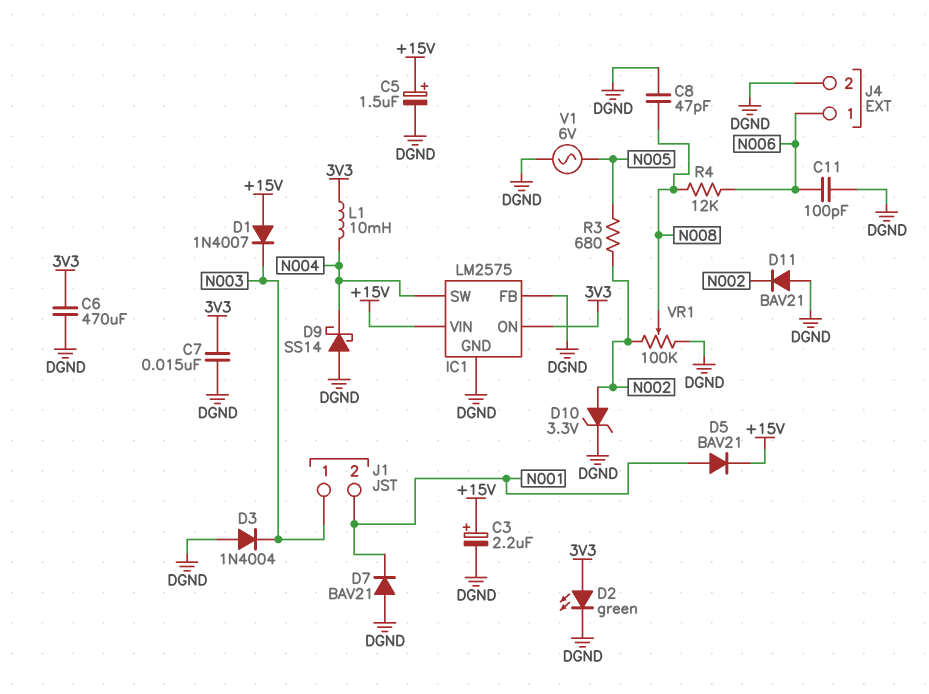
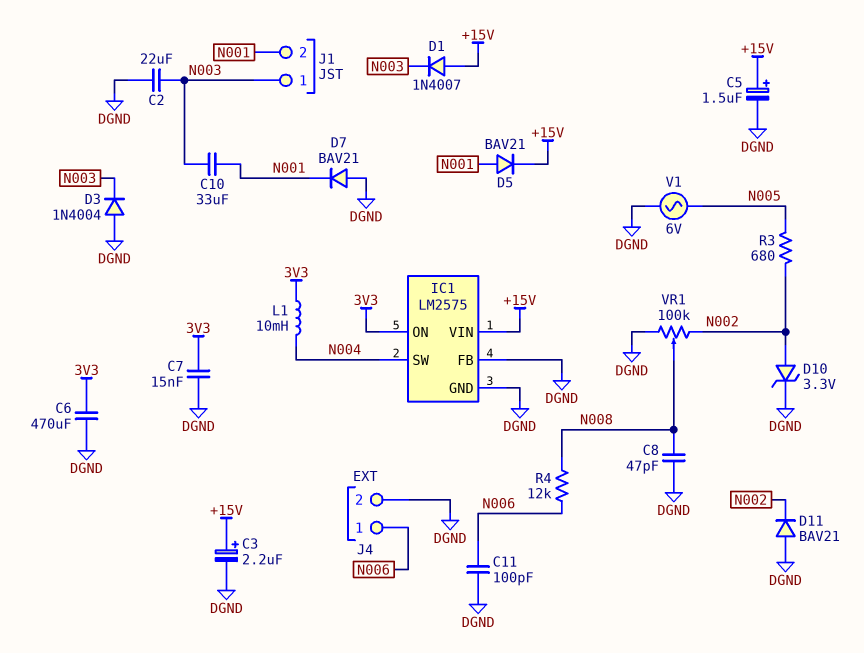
C2: none -> 22uF (DGND, N003)
C10: none -> 33uF (N001, N003)
D2: LED green (A 3V3, K DGND) -> none
D9: schottky SS14 (A DGND, K N004) -> none

